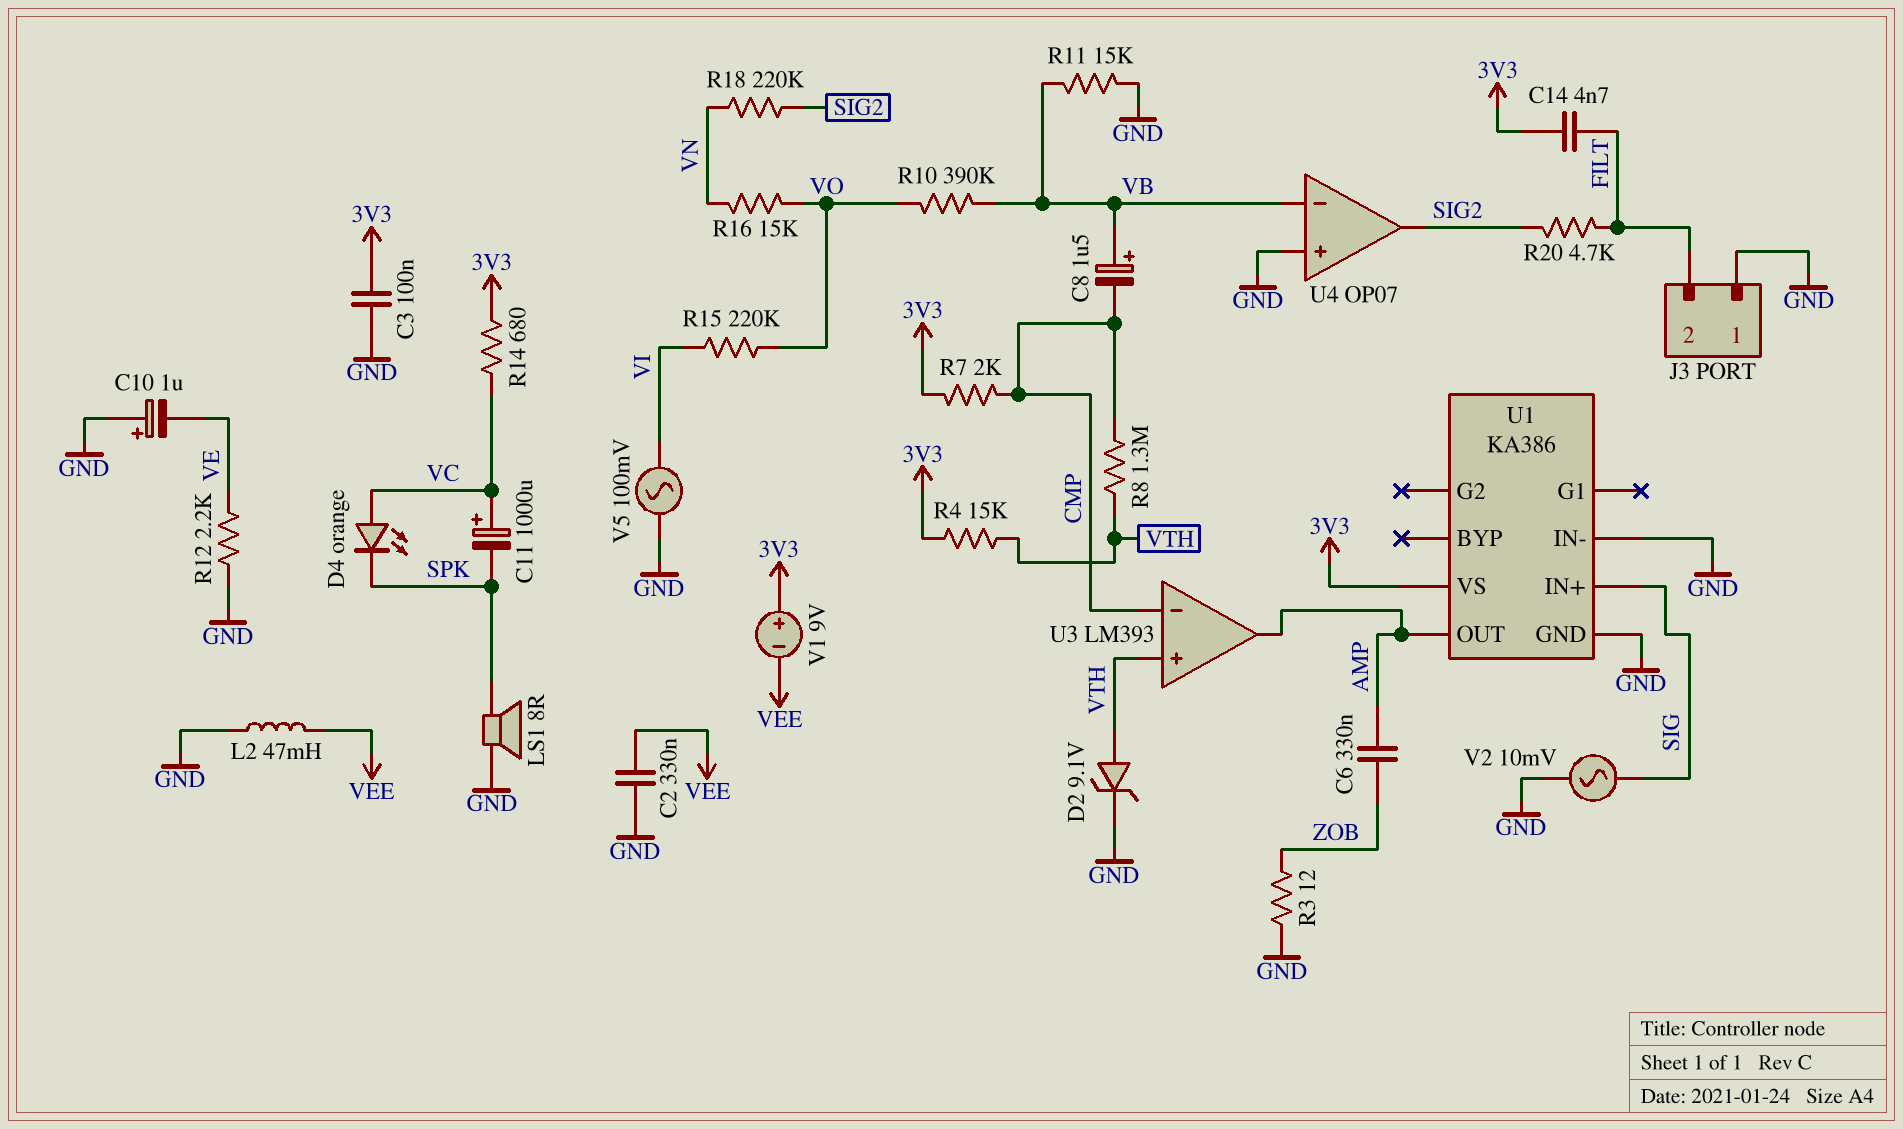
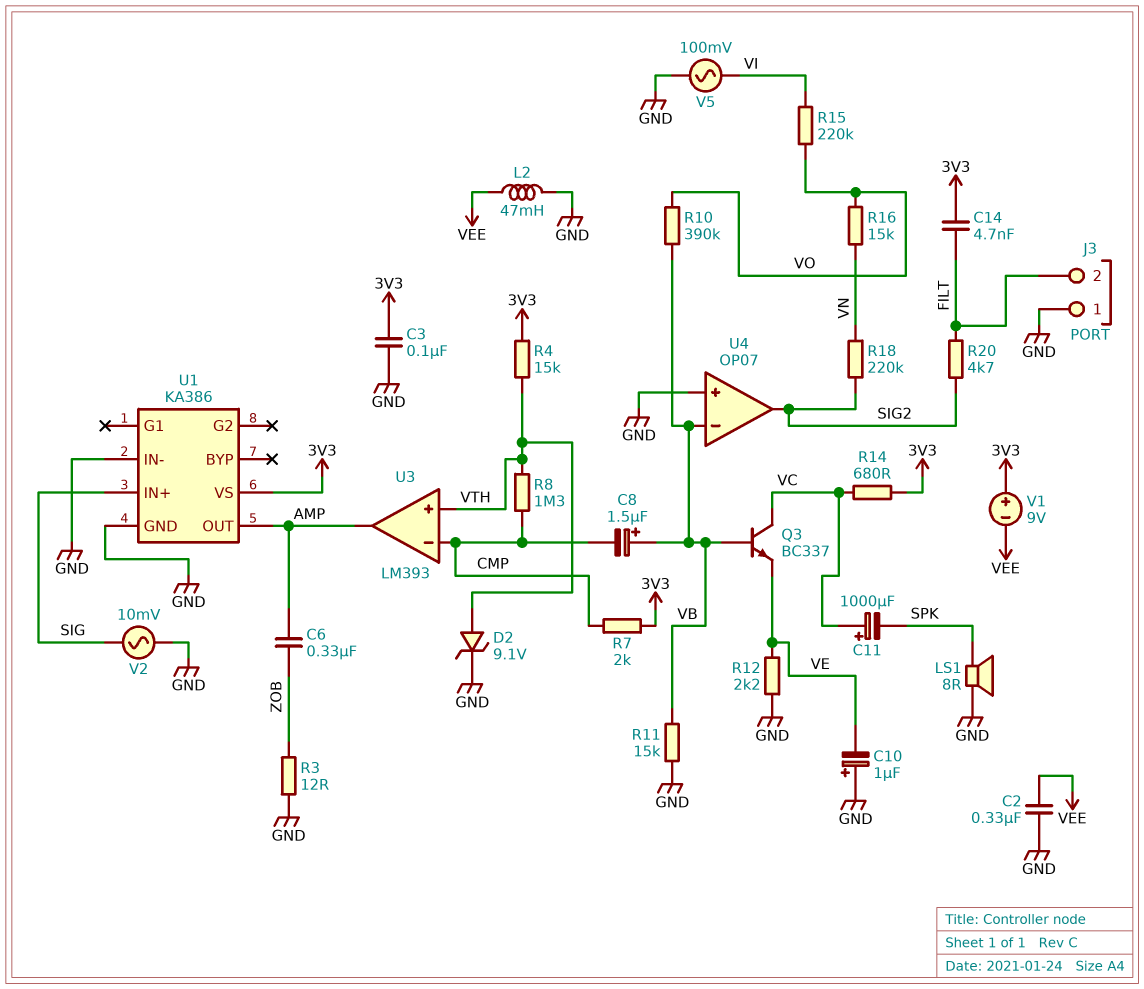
D4: LED orange (A VC, K SPK) -> none
Q3: none -> NPN BC337 (B VB, C VC, E VE)

